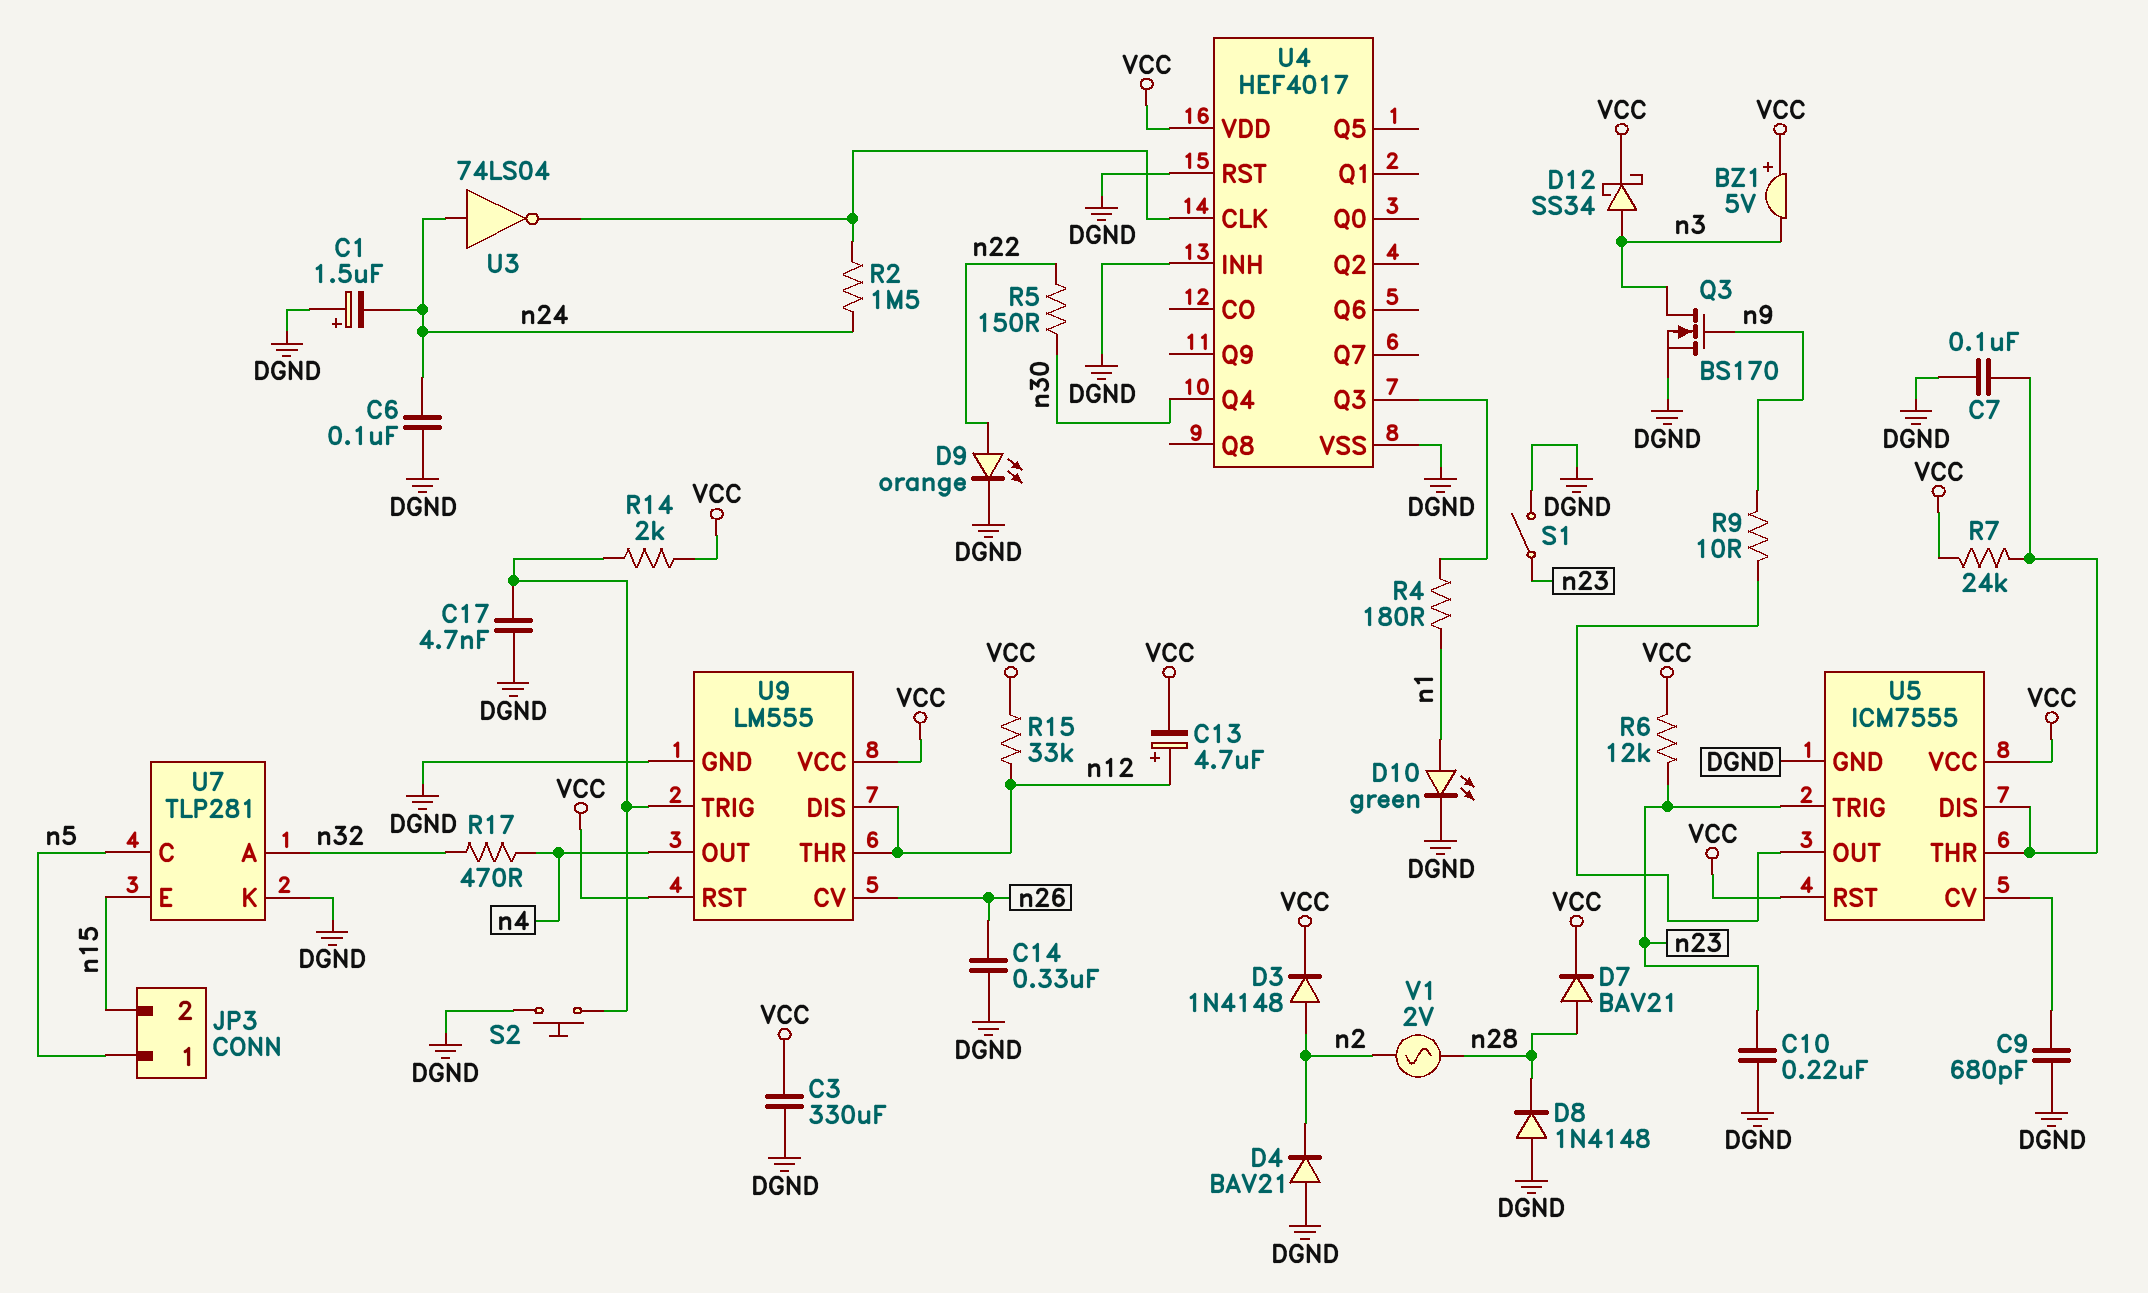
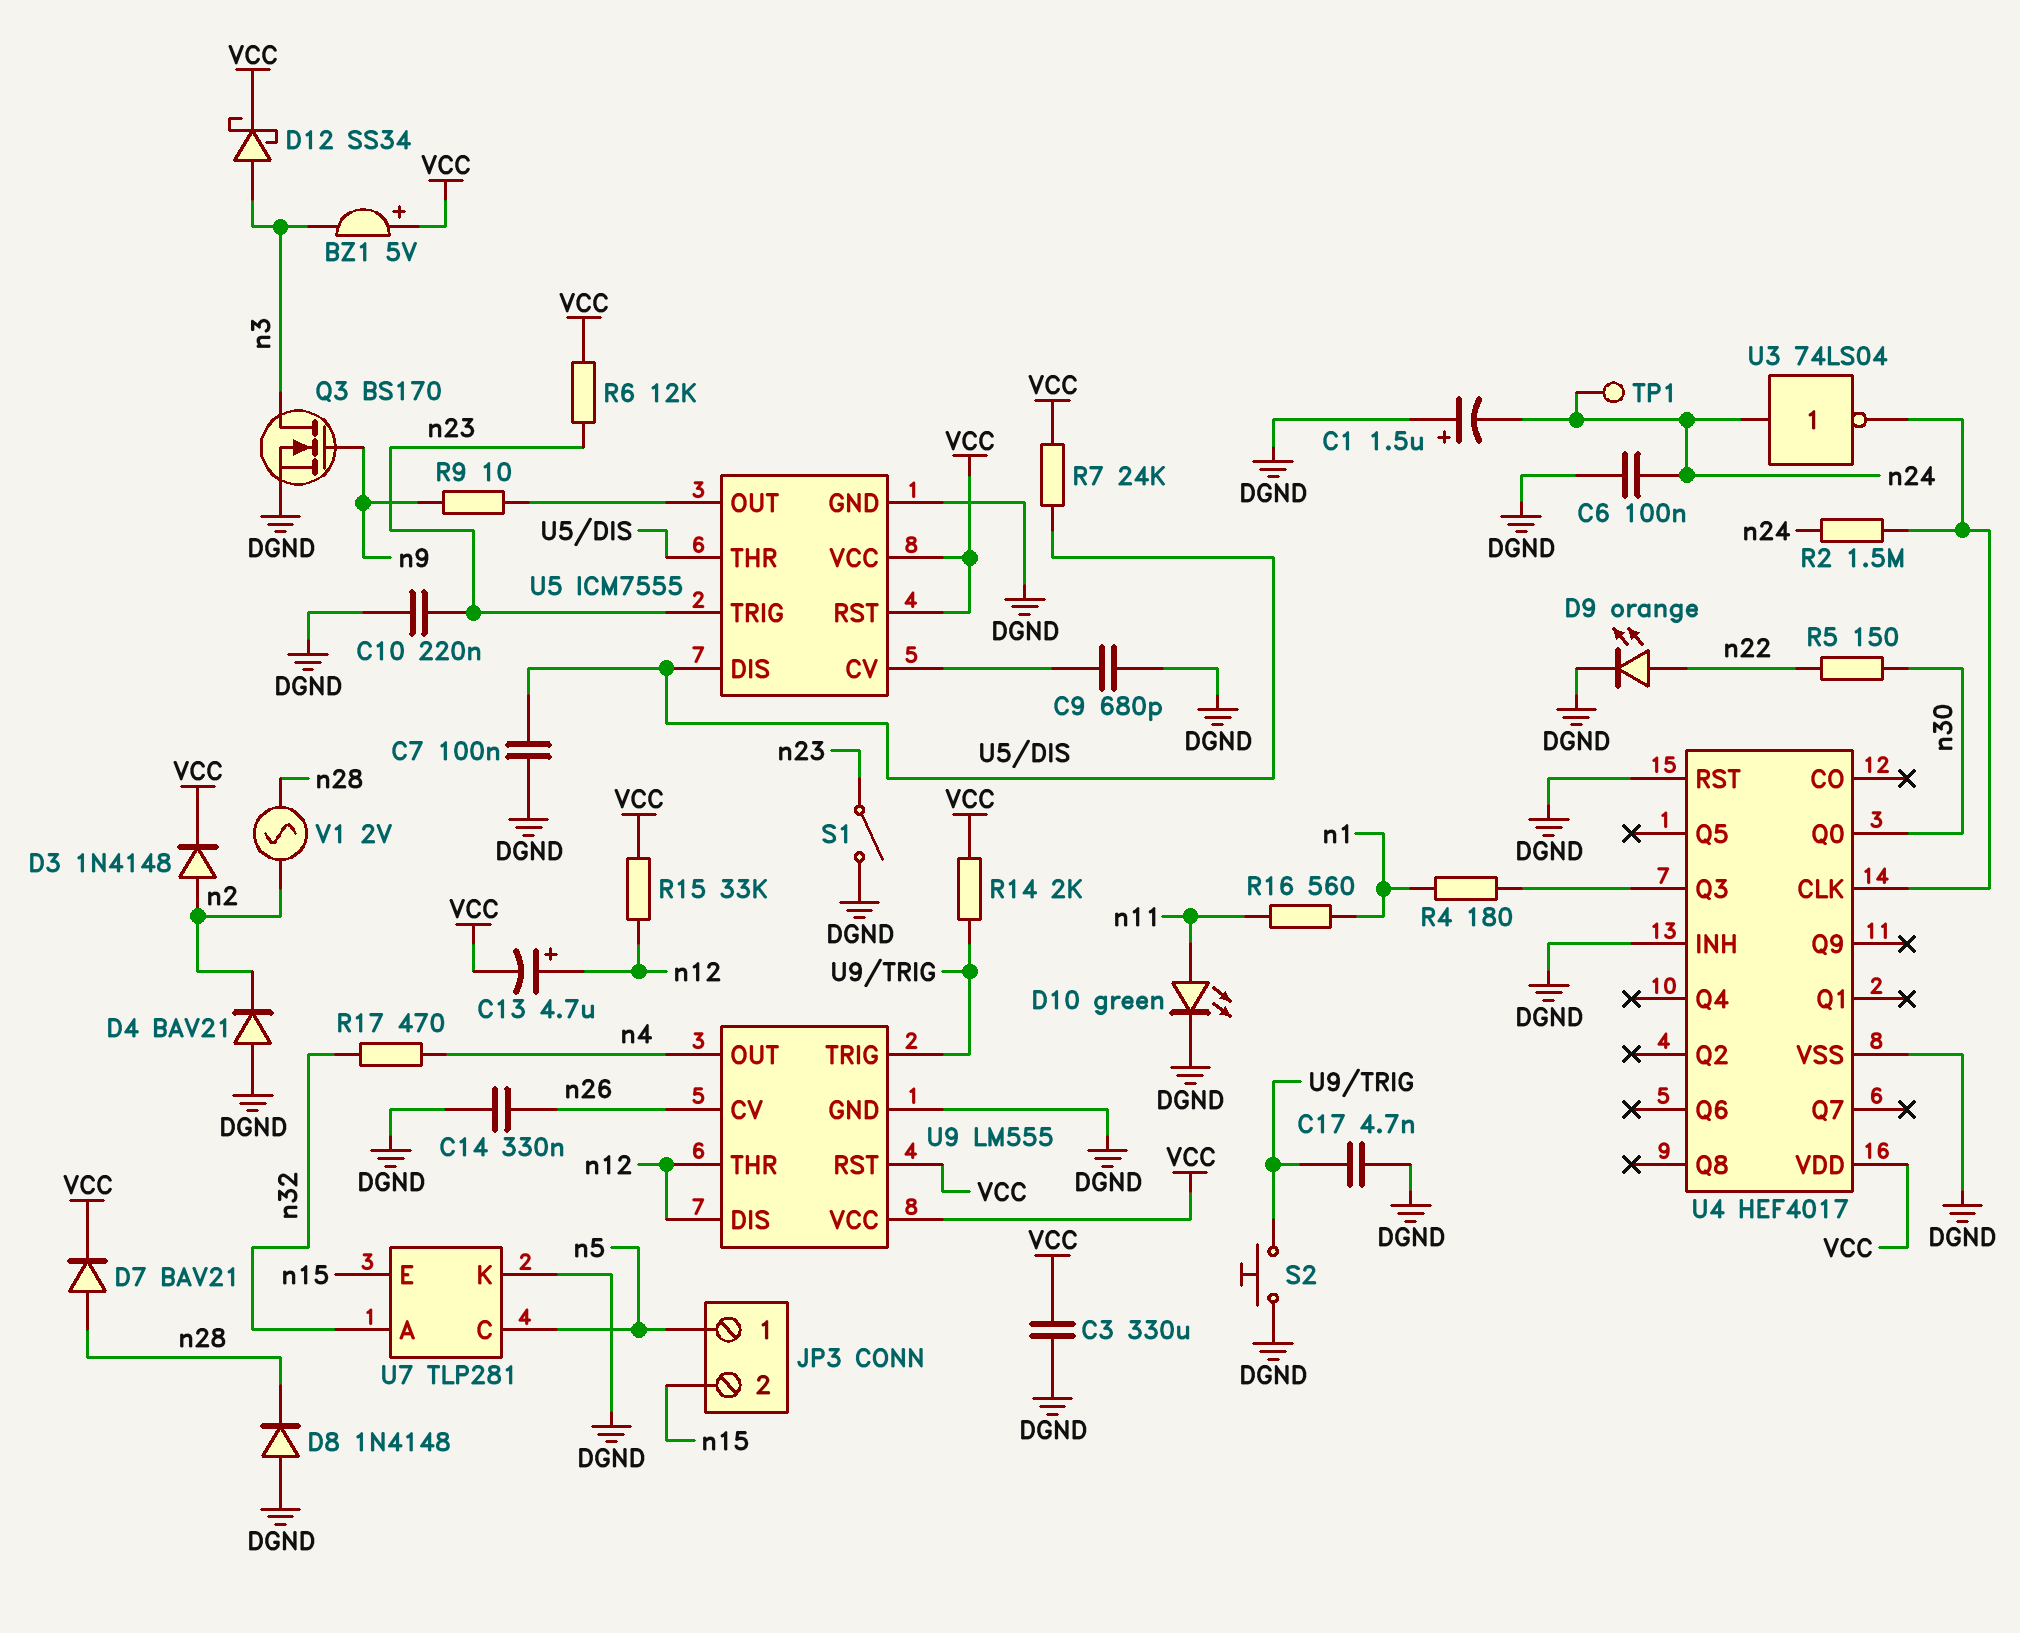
D10: LED green (A n1, K DGND) -> LED green (A n11, K DGND)
R16: none -> 560 (n1, n11)
TP1: none -> test point (n24)
U4 pin Q0: none -> n30
U4 pin Q4: n30 -> none

